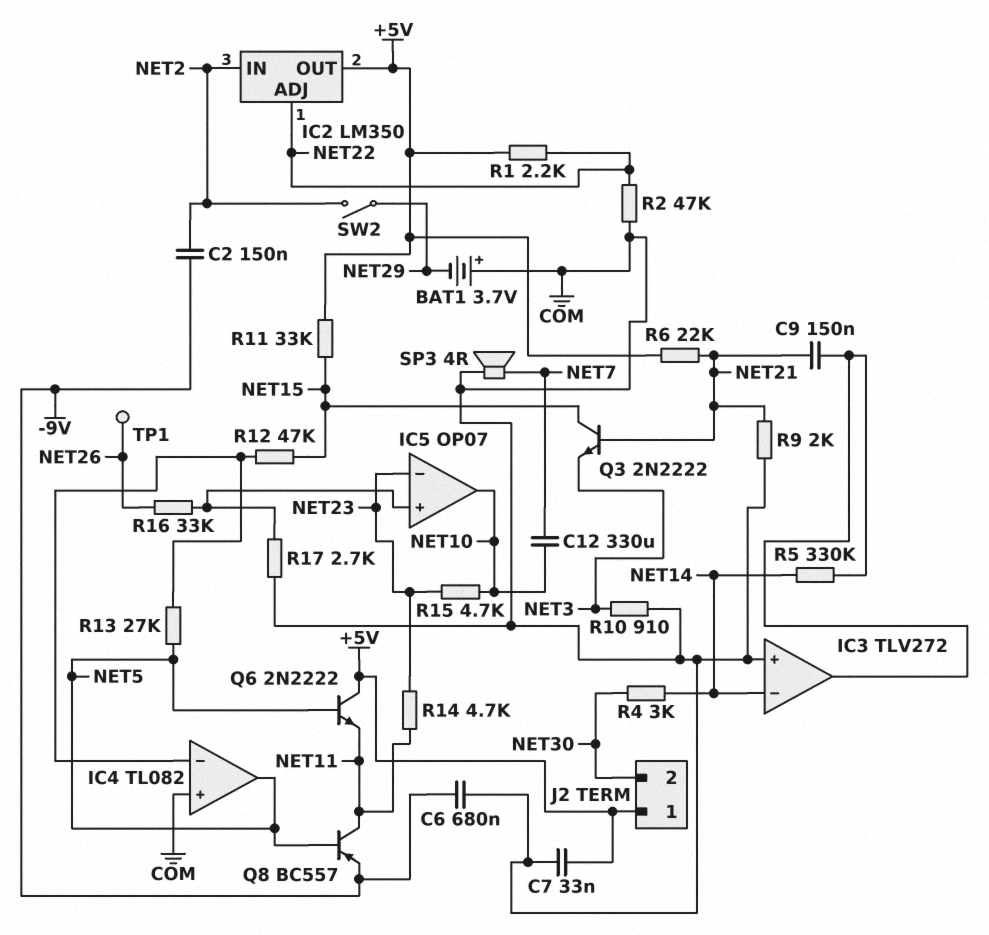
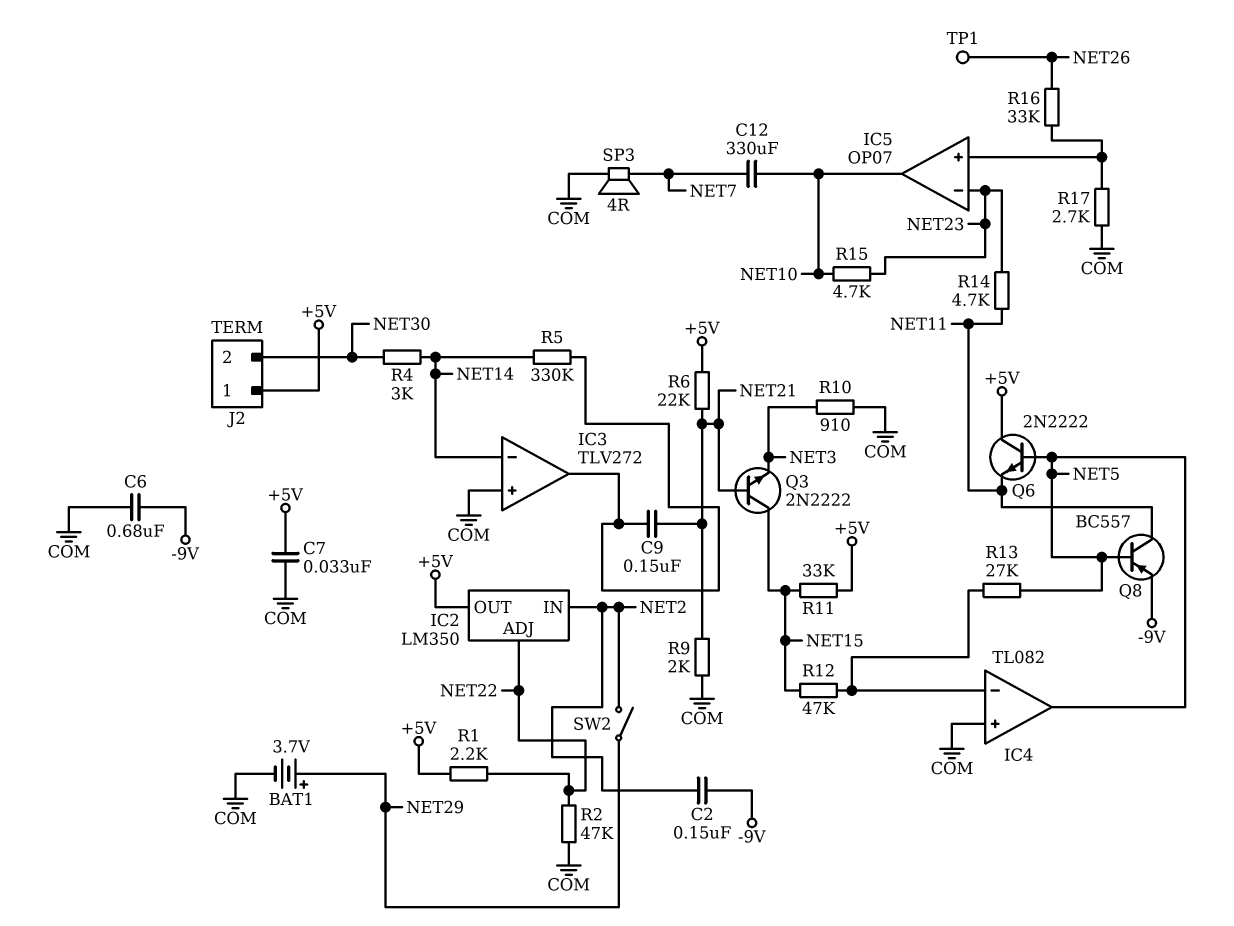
BAT1: 3.7V (plus COM, minus NET29) -> 3.7V (plus NET29, minus COM)

